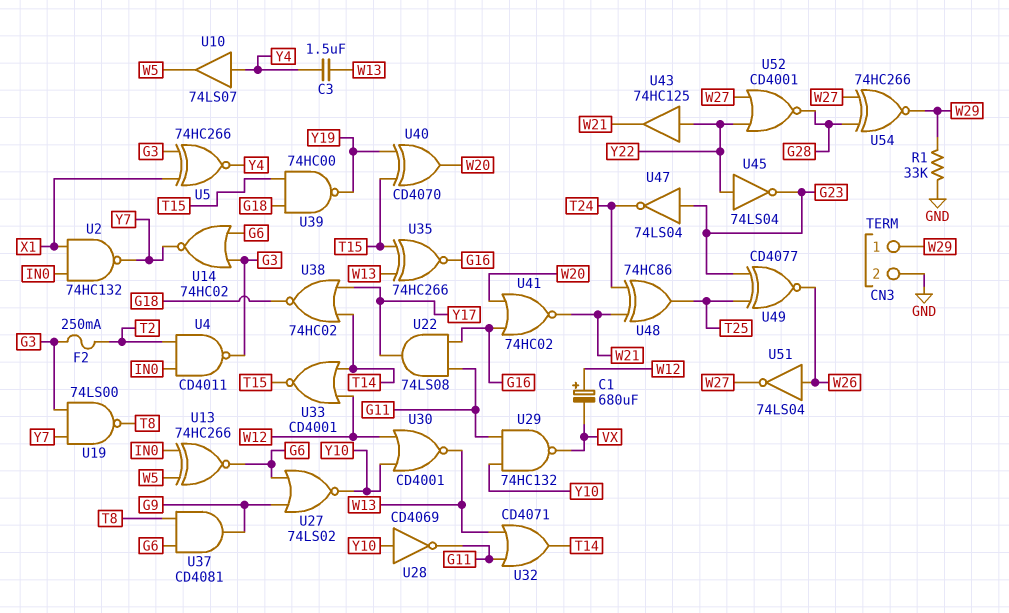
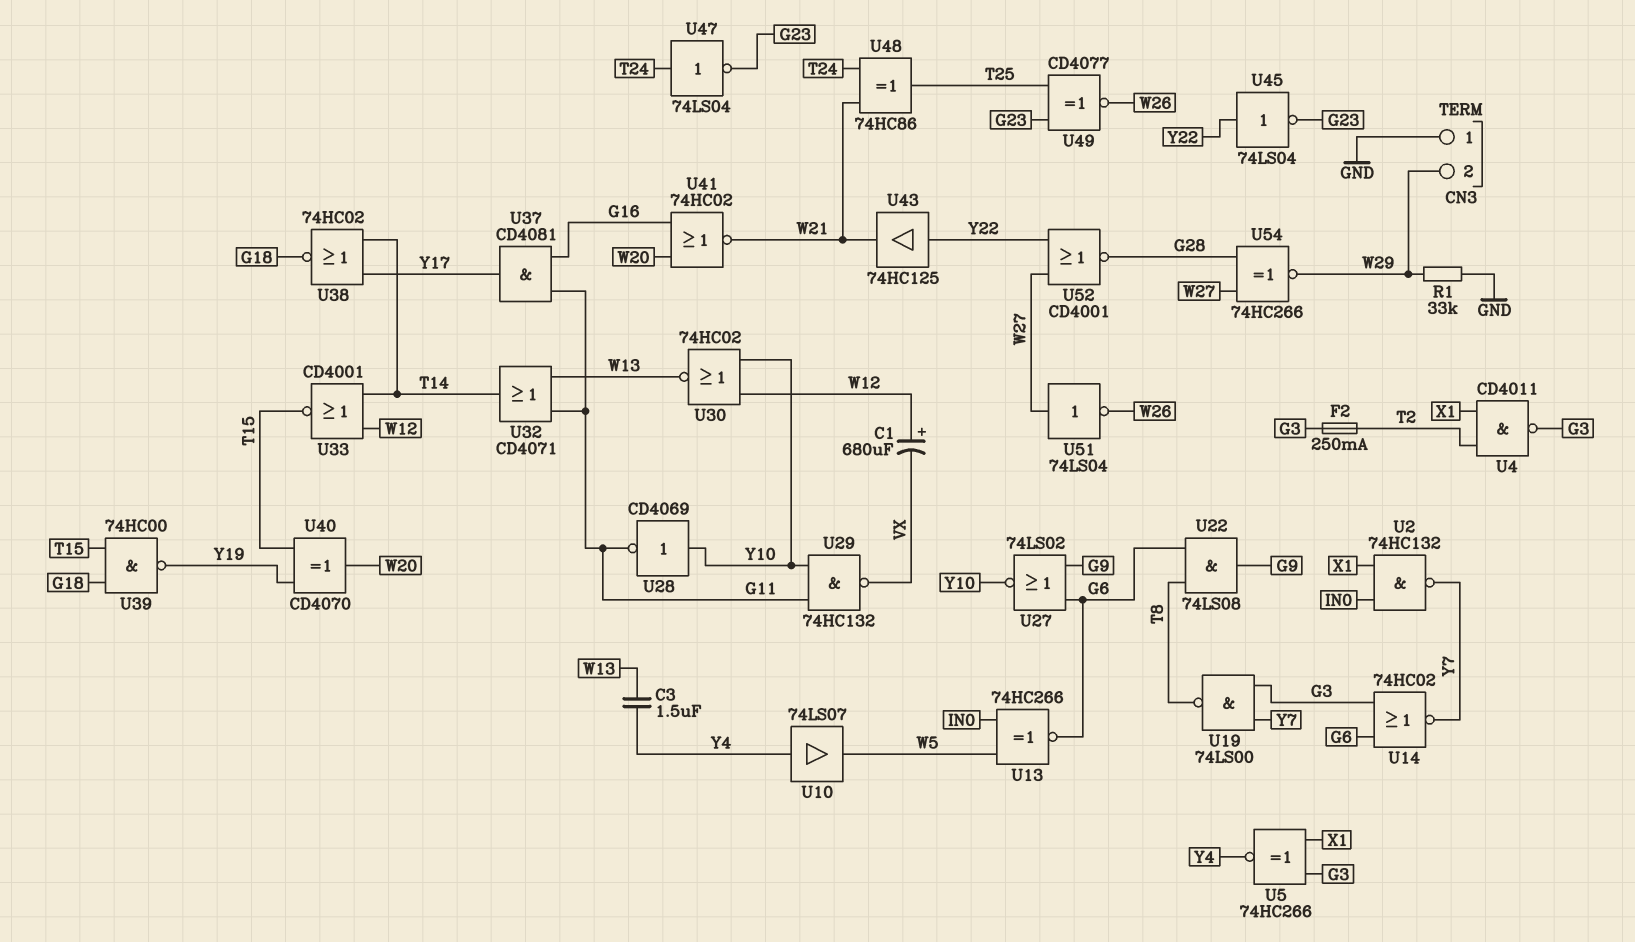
CN3 pin 1: W29 -> GND
CN3 pin 2: GND -> W29
U4: NAND CD4011 (in IN0, in T2, out G3) -> NAND CD4011 (in T2, in X1, out G3)
U22: AND 74LS08 (in G11, in G16, out Y17) -> AND 74LS08 (in G6, in T8, out G9)
U30: NOR CD4001 (in W12, in Y10, out W13) -> NOR 74HC02 (in W12, in Y10, out W13)
U35: XNOR 74HC266 (in T15, in W13, out G16) -> none
U37: AND CD4081 (in G6, in T8, out G9) -> AND CD4081 (in G11, in G16, out Y17)
U47: NOT 74LS04 (in G23, out T24) -> NOT 74LS04 (in T24, out G23)
U51: NOT 74LS04 (in W26, out W27) -> NOT 74LS04 (in W27, out W26)

